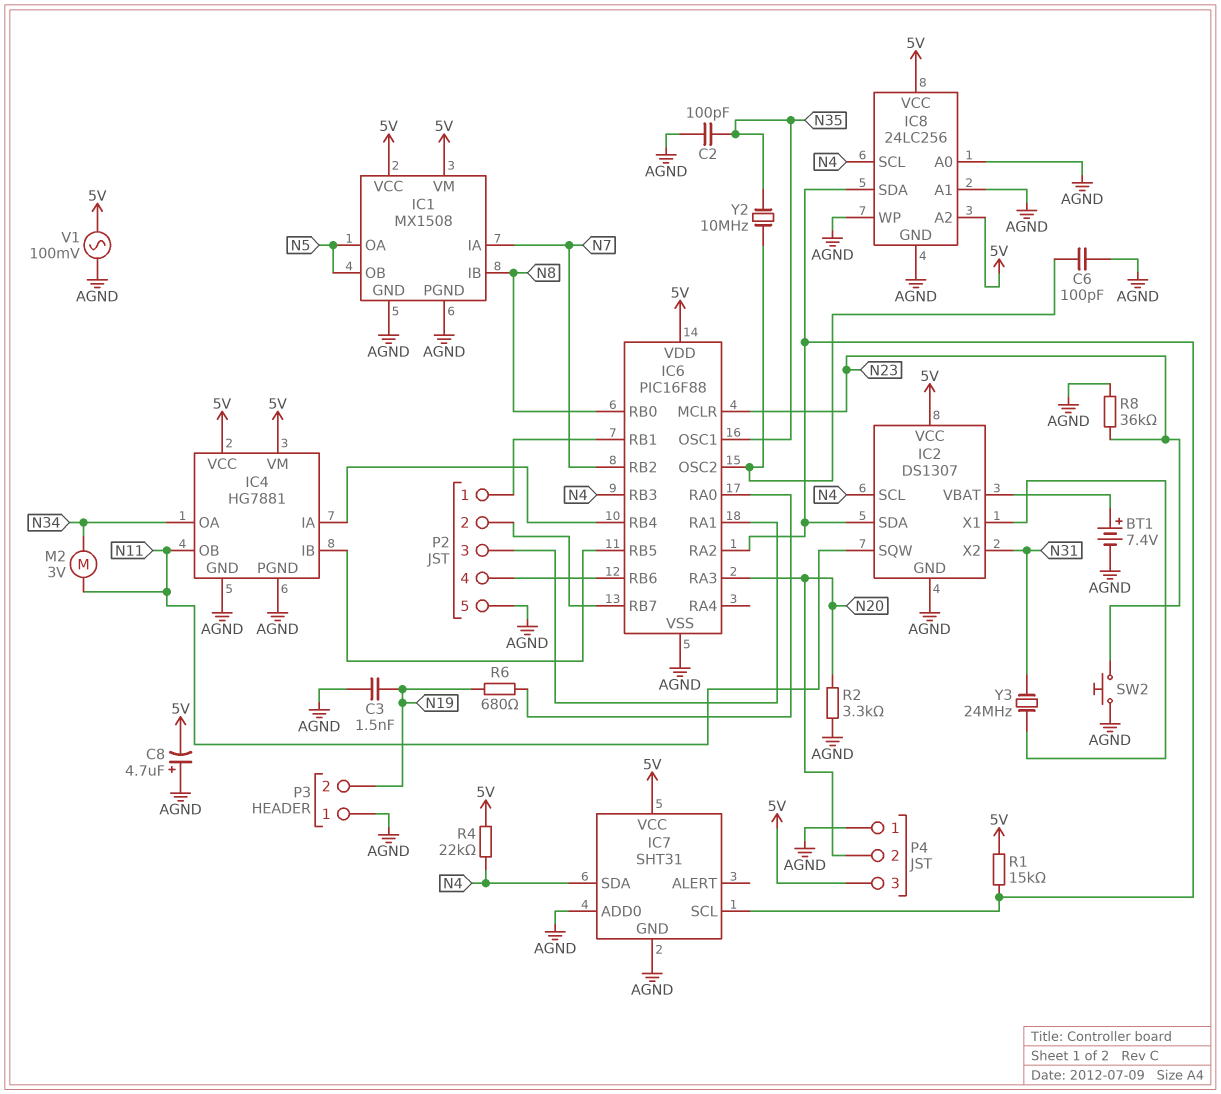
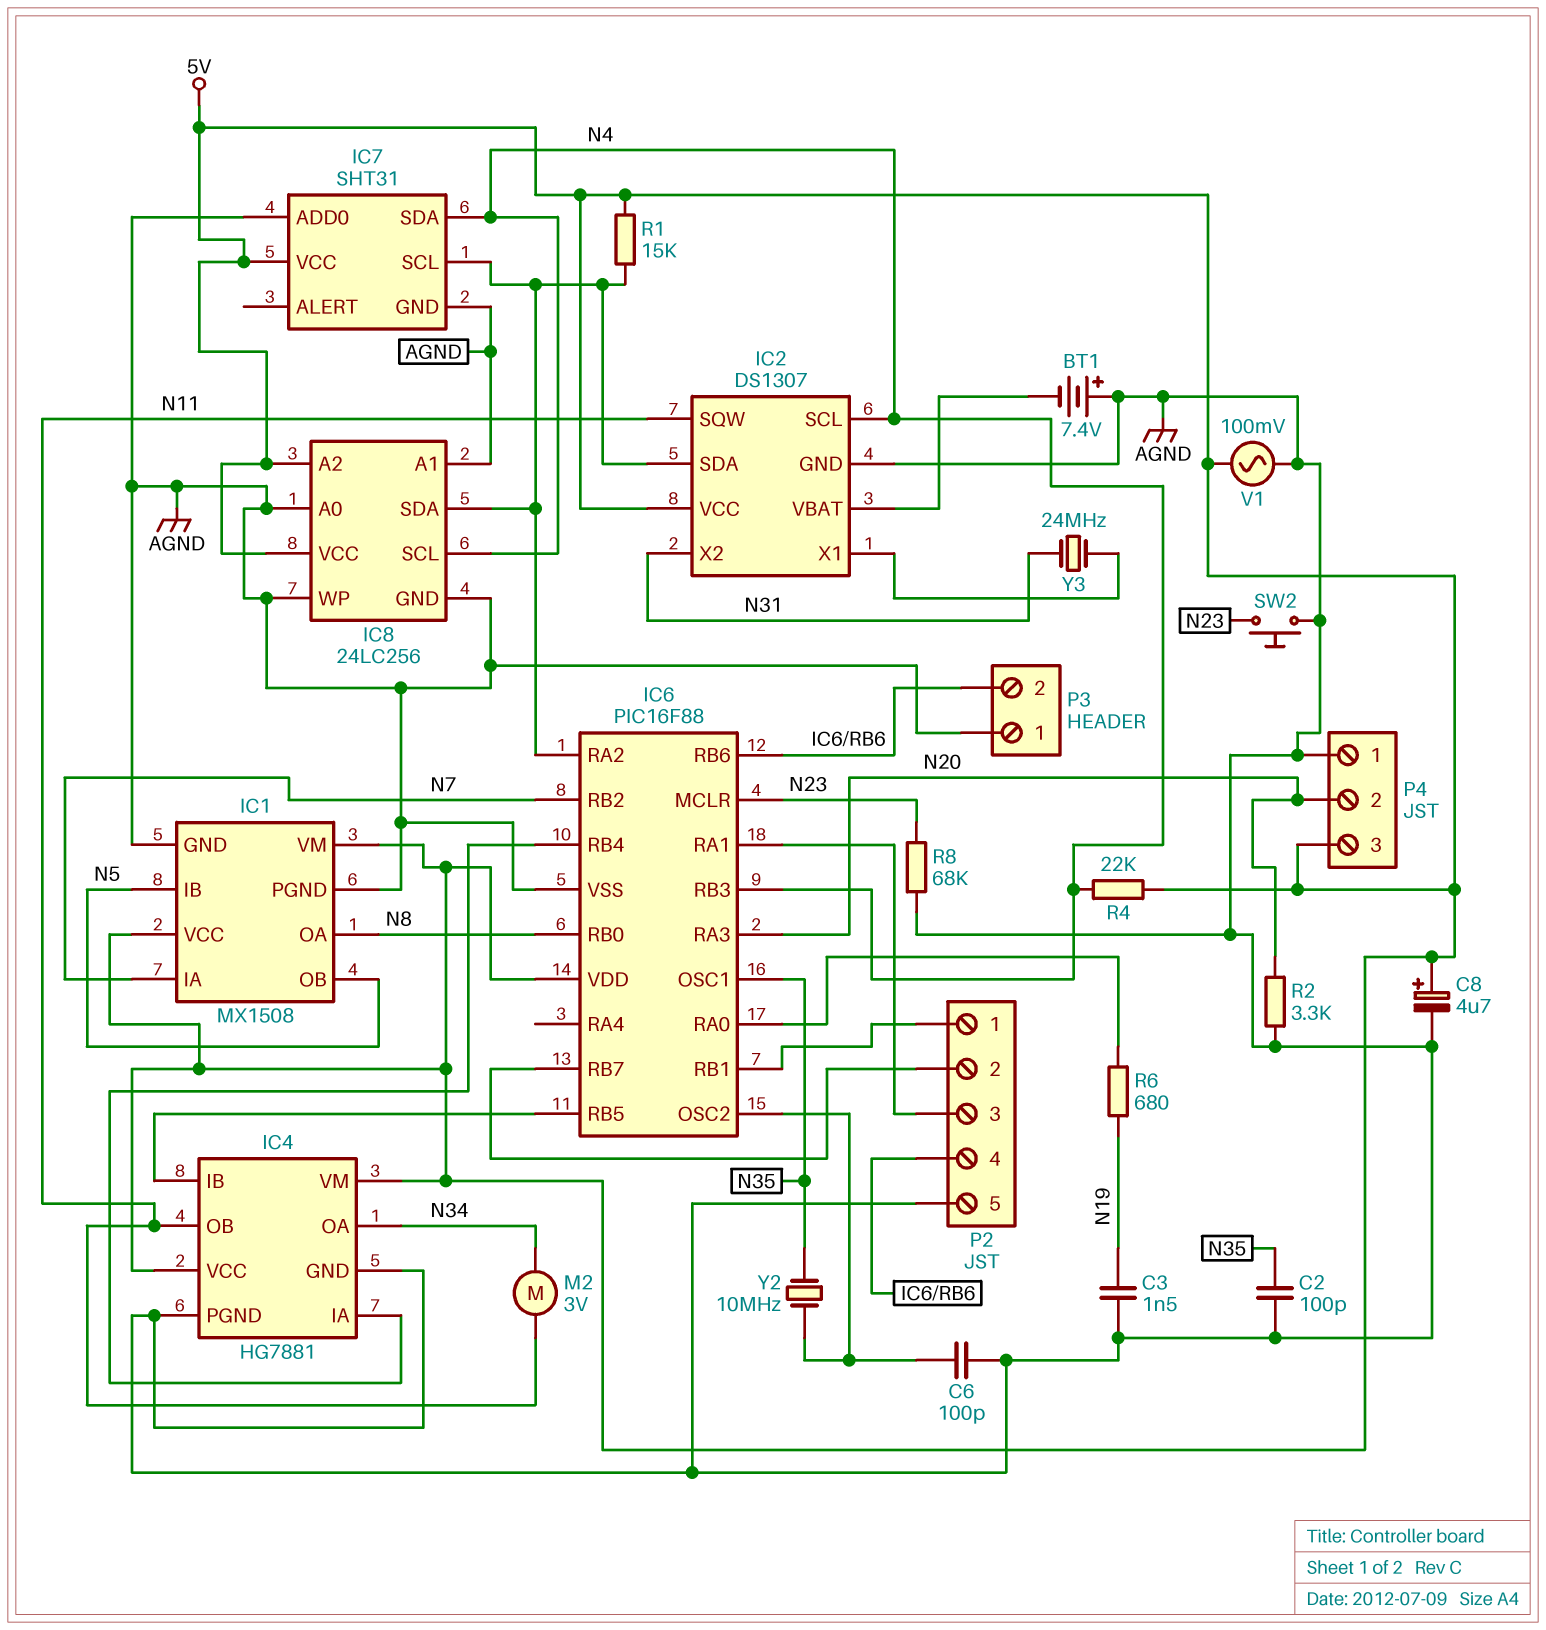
BT1: 7.4V (plus IC2/VBAT, minus AGND) -> 7.4V (plus AGND, minus IC2/VBAT)
C8: 4.7uF (plus AGND, minus 5V) -> 4.7uF (plus 5V, minus AGND)
IC1 pin IB: N8 -> N5
IC1 pin OA: N5 -> N8
P3 pin 2: N19 -> IC6/RB6
R8: 36k (AGND, N23) -> 68k (AGND, N23)

